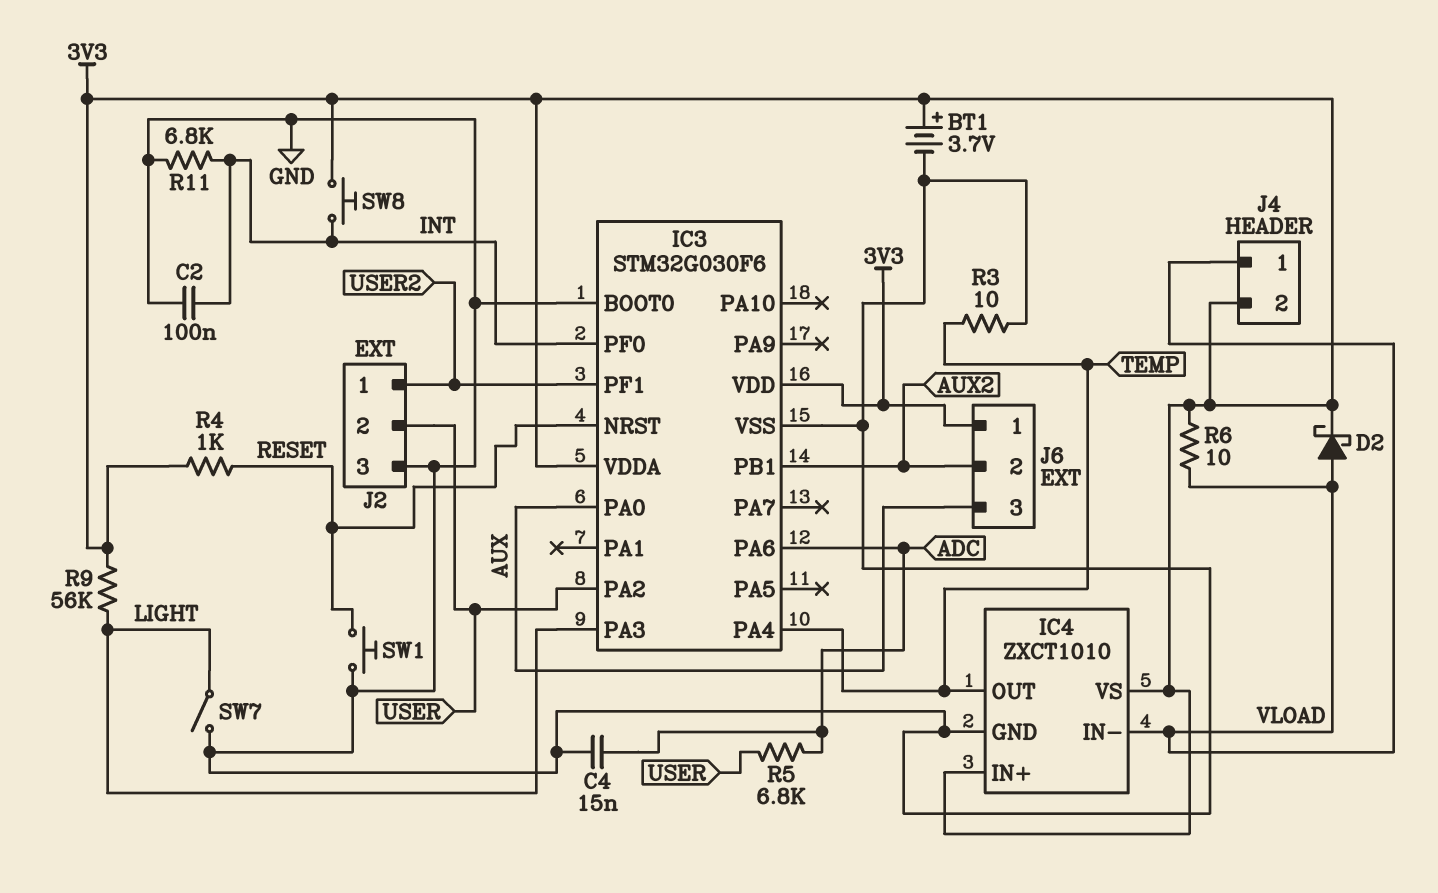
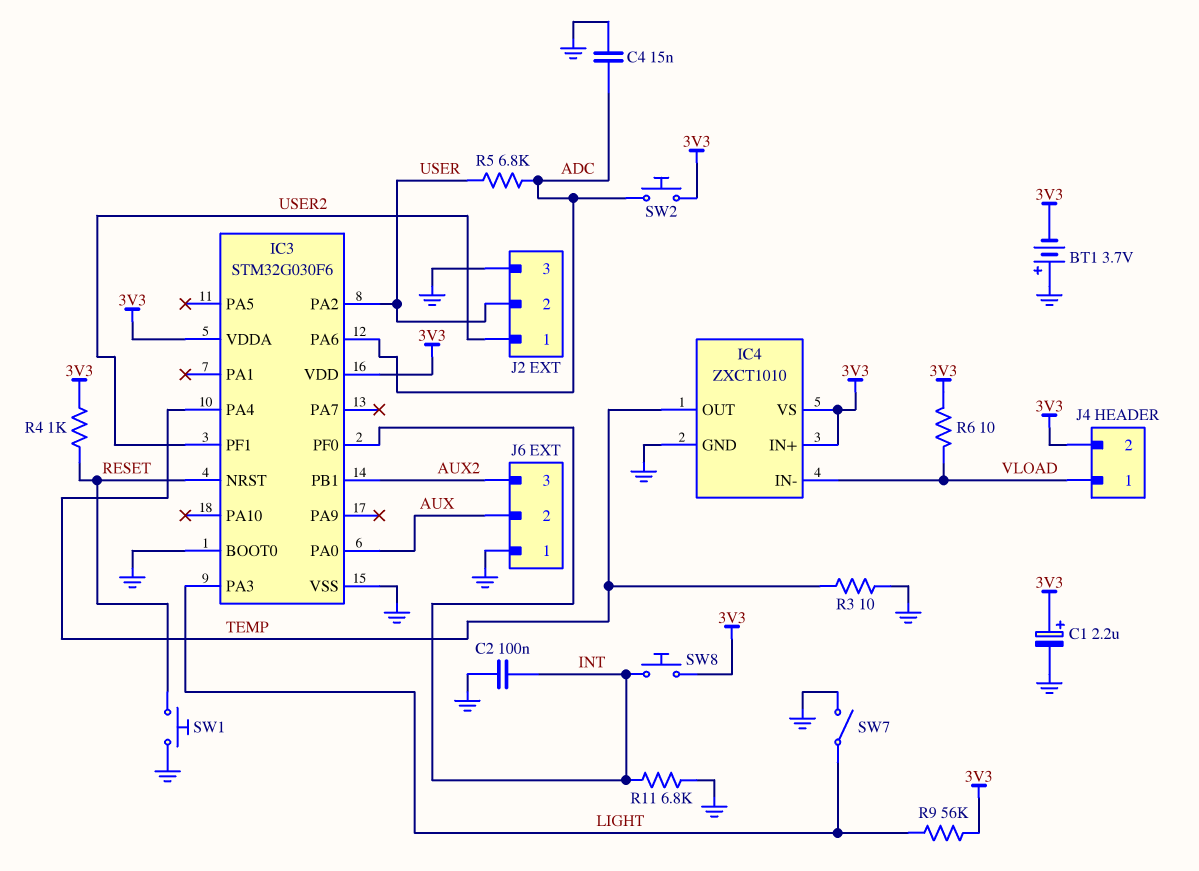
BT1: 3.7V (plus 3V3, minus GND) -> 3.7V (plus GND, minus 3V3)
C1: none -> 2.2uF (plus 3V3, minus GND)
D2: schottky (A VLOAD, K 3V3) -> none
J6 pin 1: 3V3 -> GND
J6 pin 2: AUX2 -> AUX
J6 pin 3: AUX -> AUX2
SW2: none -> button (3V3, ADC)

